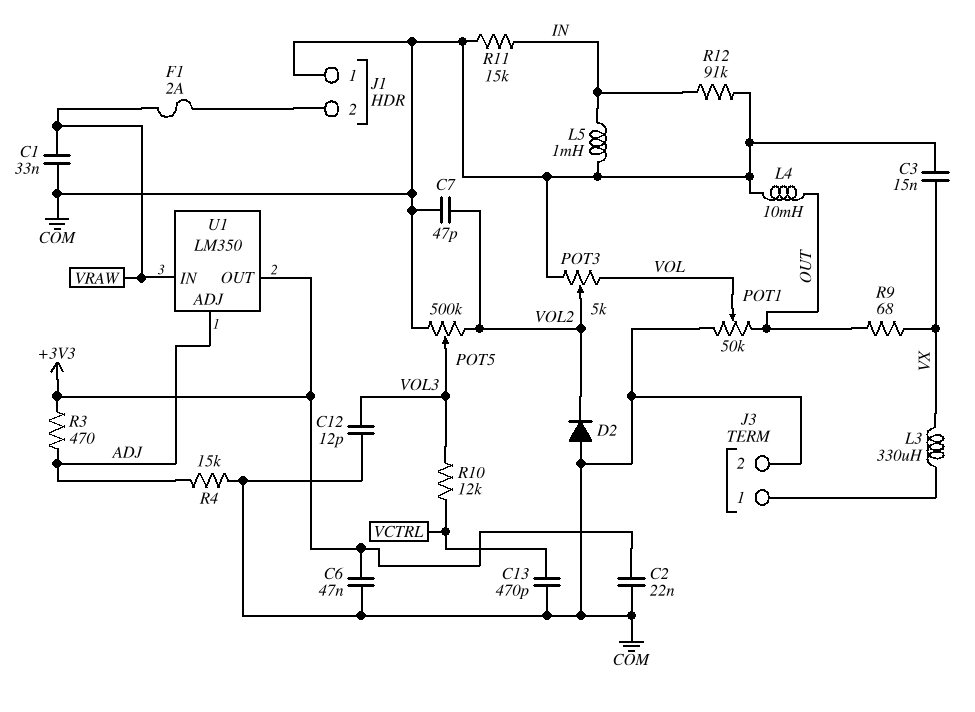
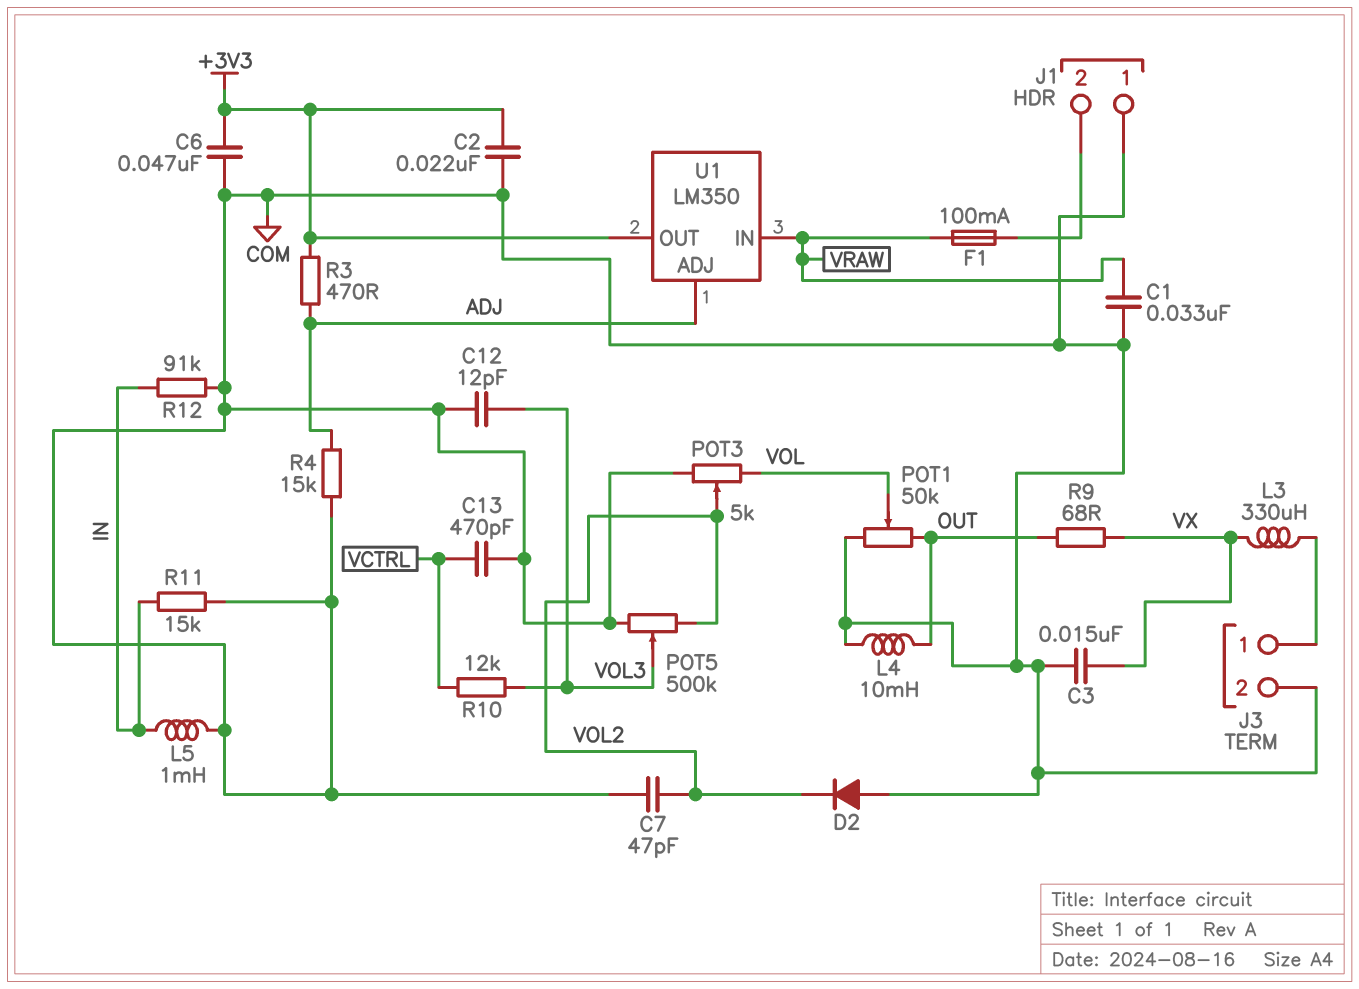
F1: 2A (J1/2, VRAW) -> 100mA (J1/2, VRAW)

